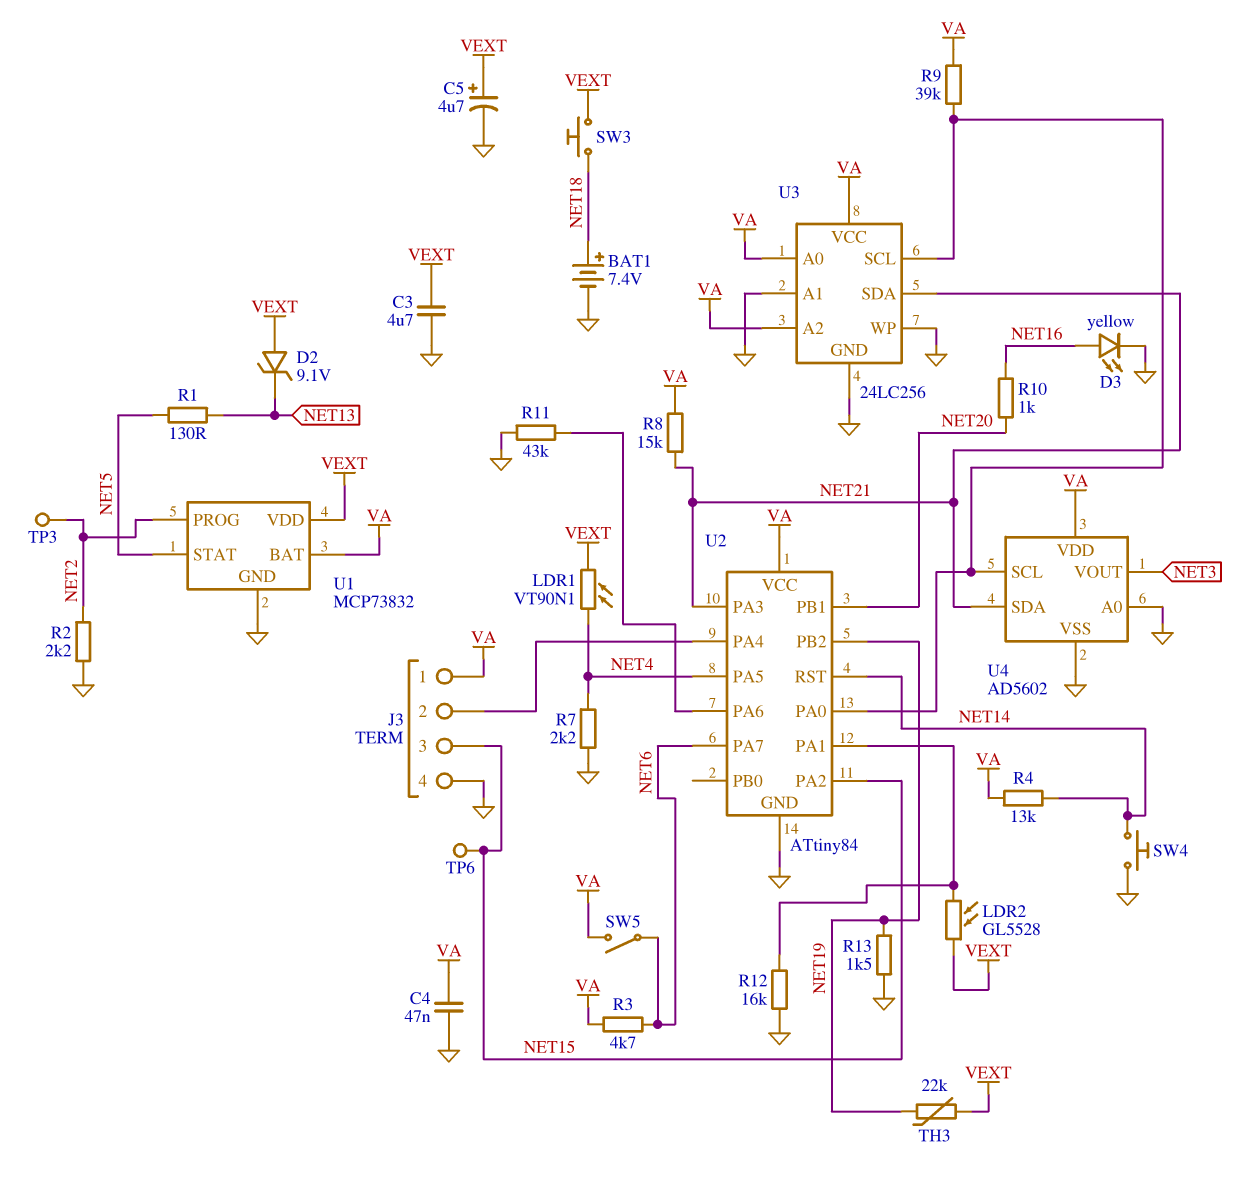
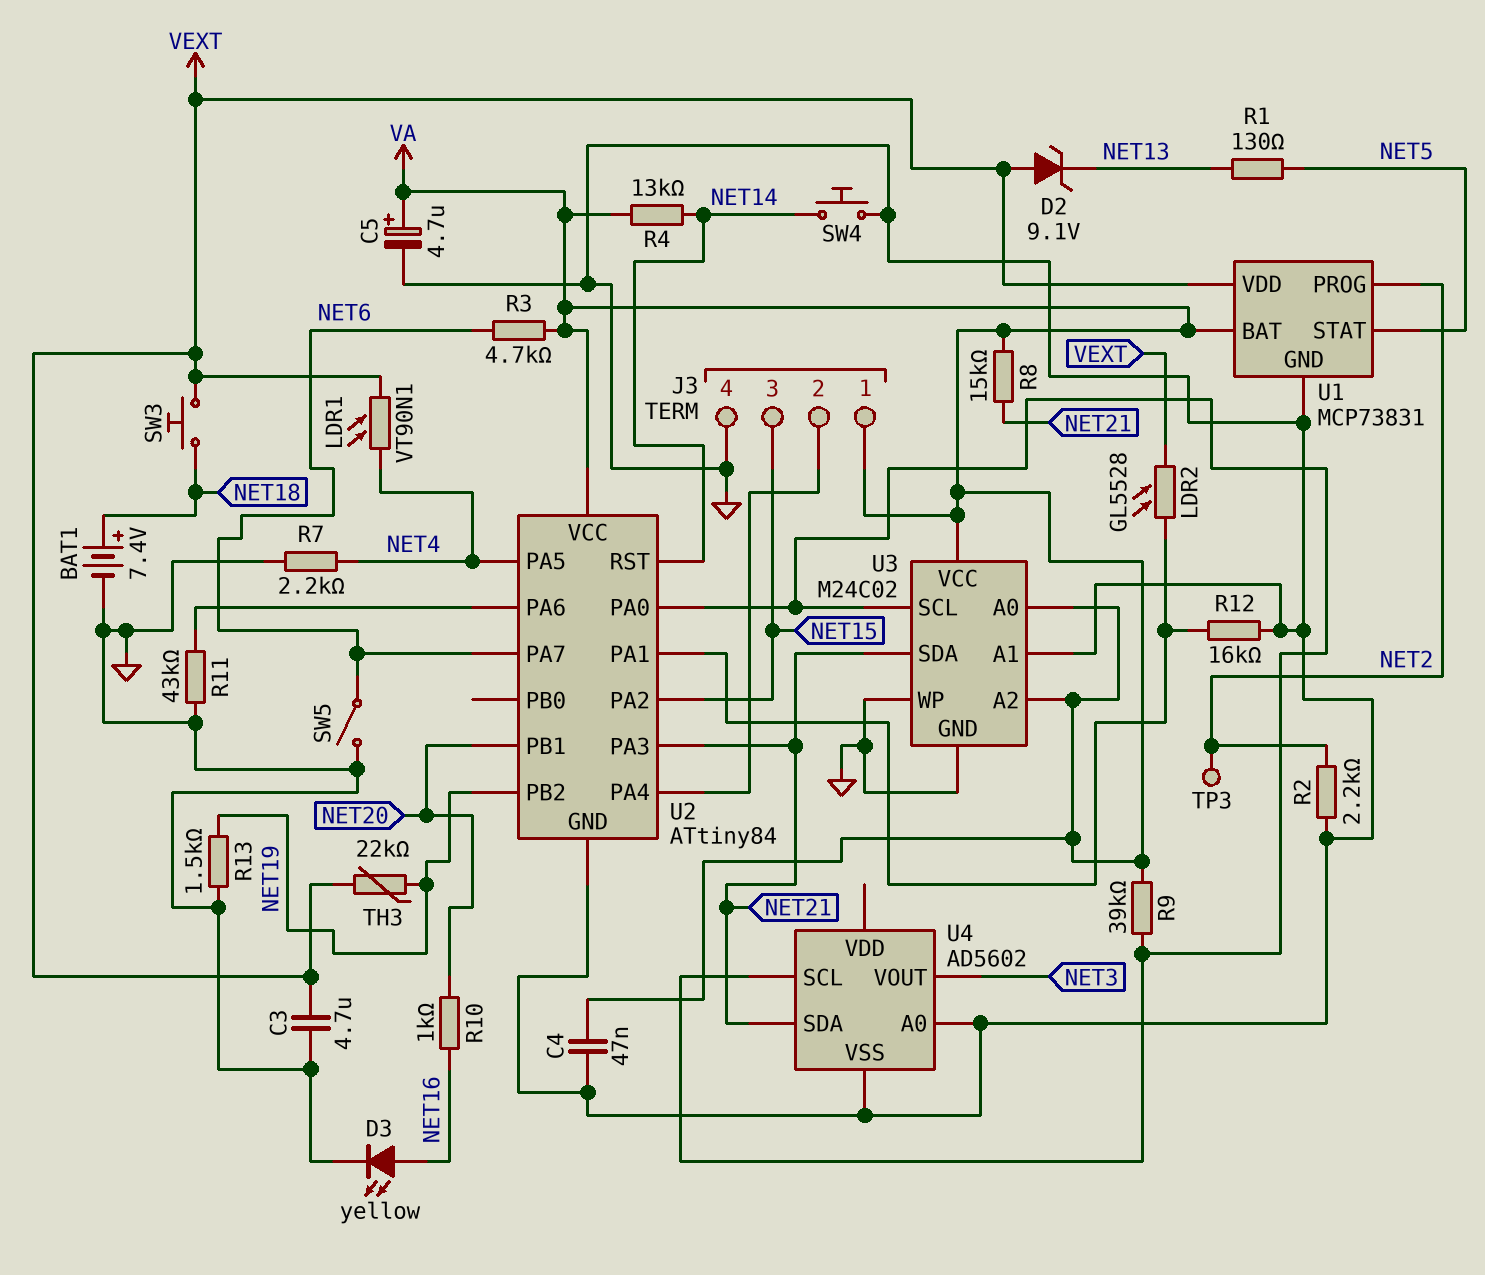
C5: 4.7uF (plus VEXT, minus GND) -> 4.7uF (plus VA, minus GND)
SW5: switch (NET6, VA) -> switch (GND, NET6)
TP6: test point (NET15) -> none
U1: MCP73832 -> MCP73831
U3: 24LC256 -> M24C02
U4 pin VDD: VA -> none

